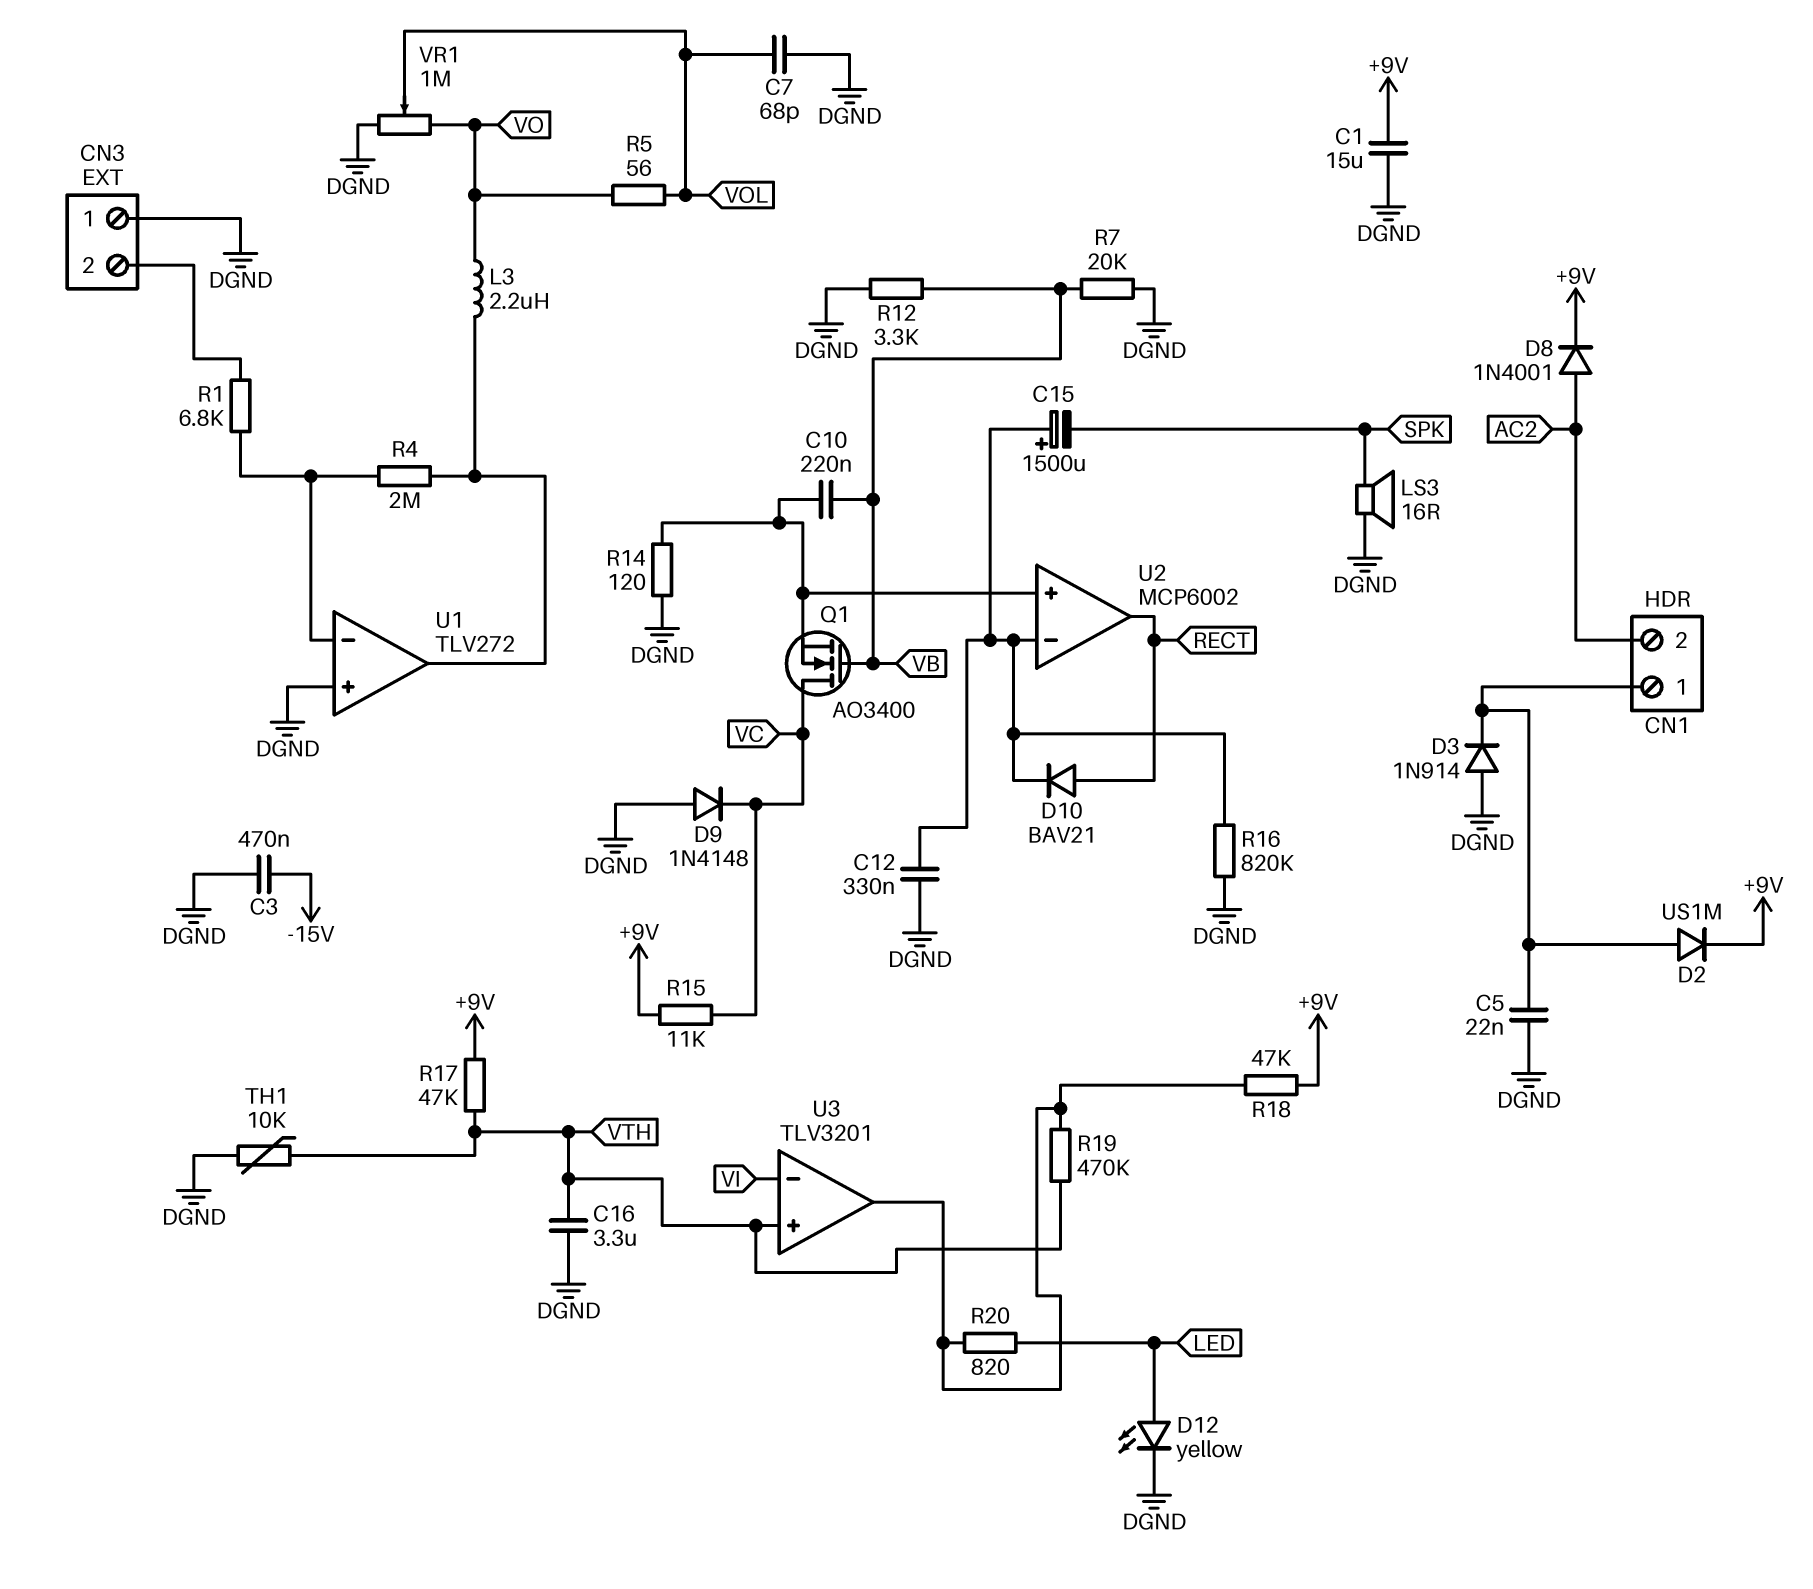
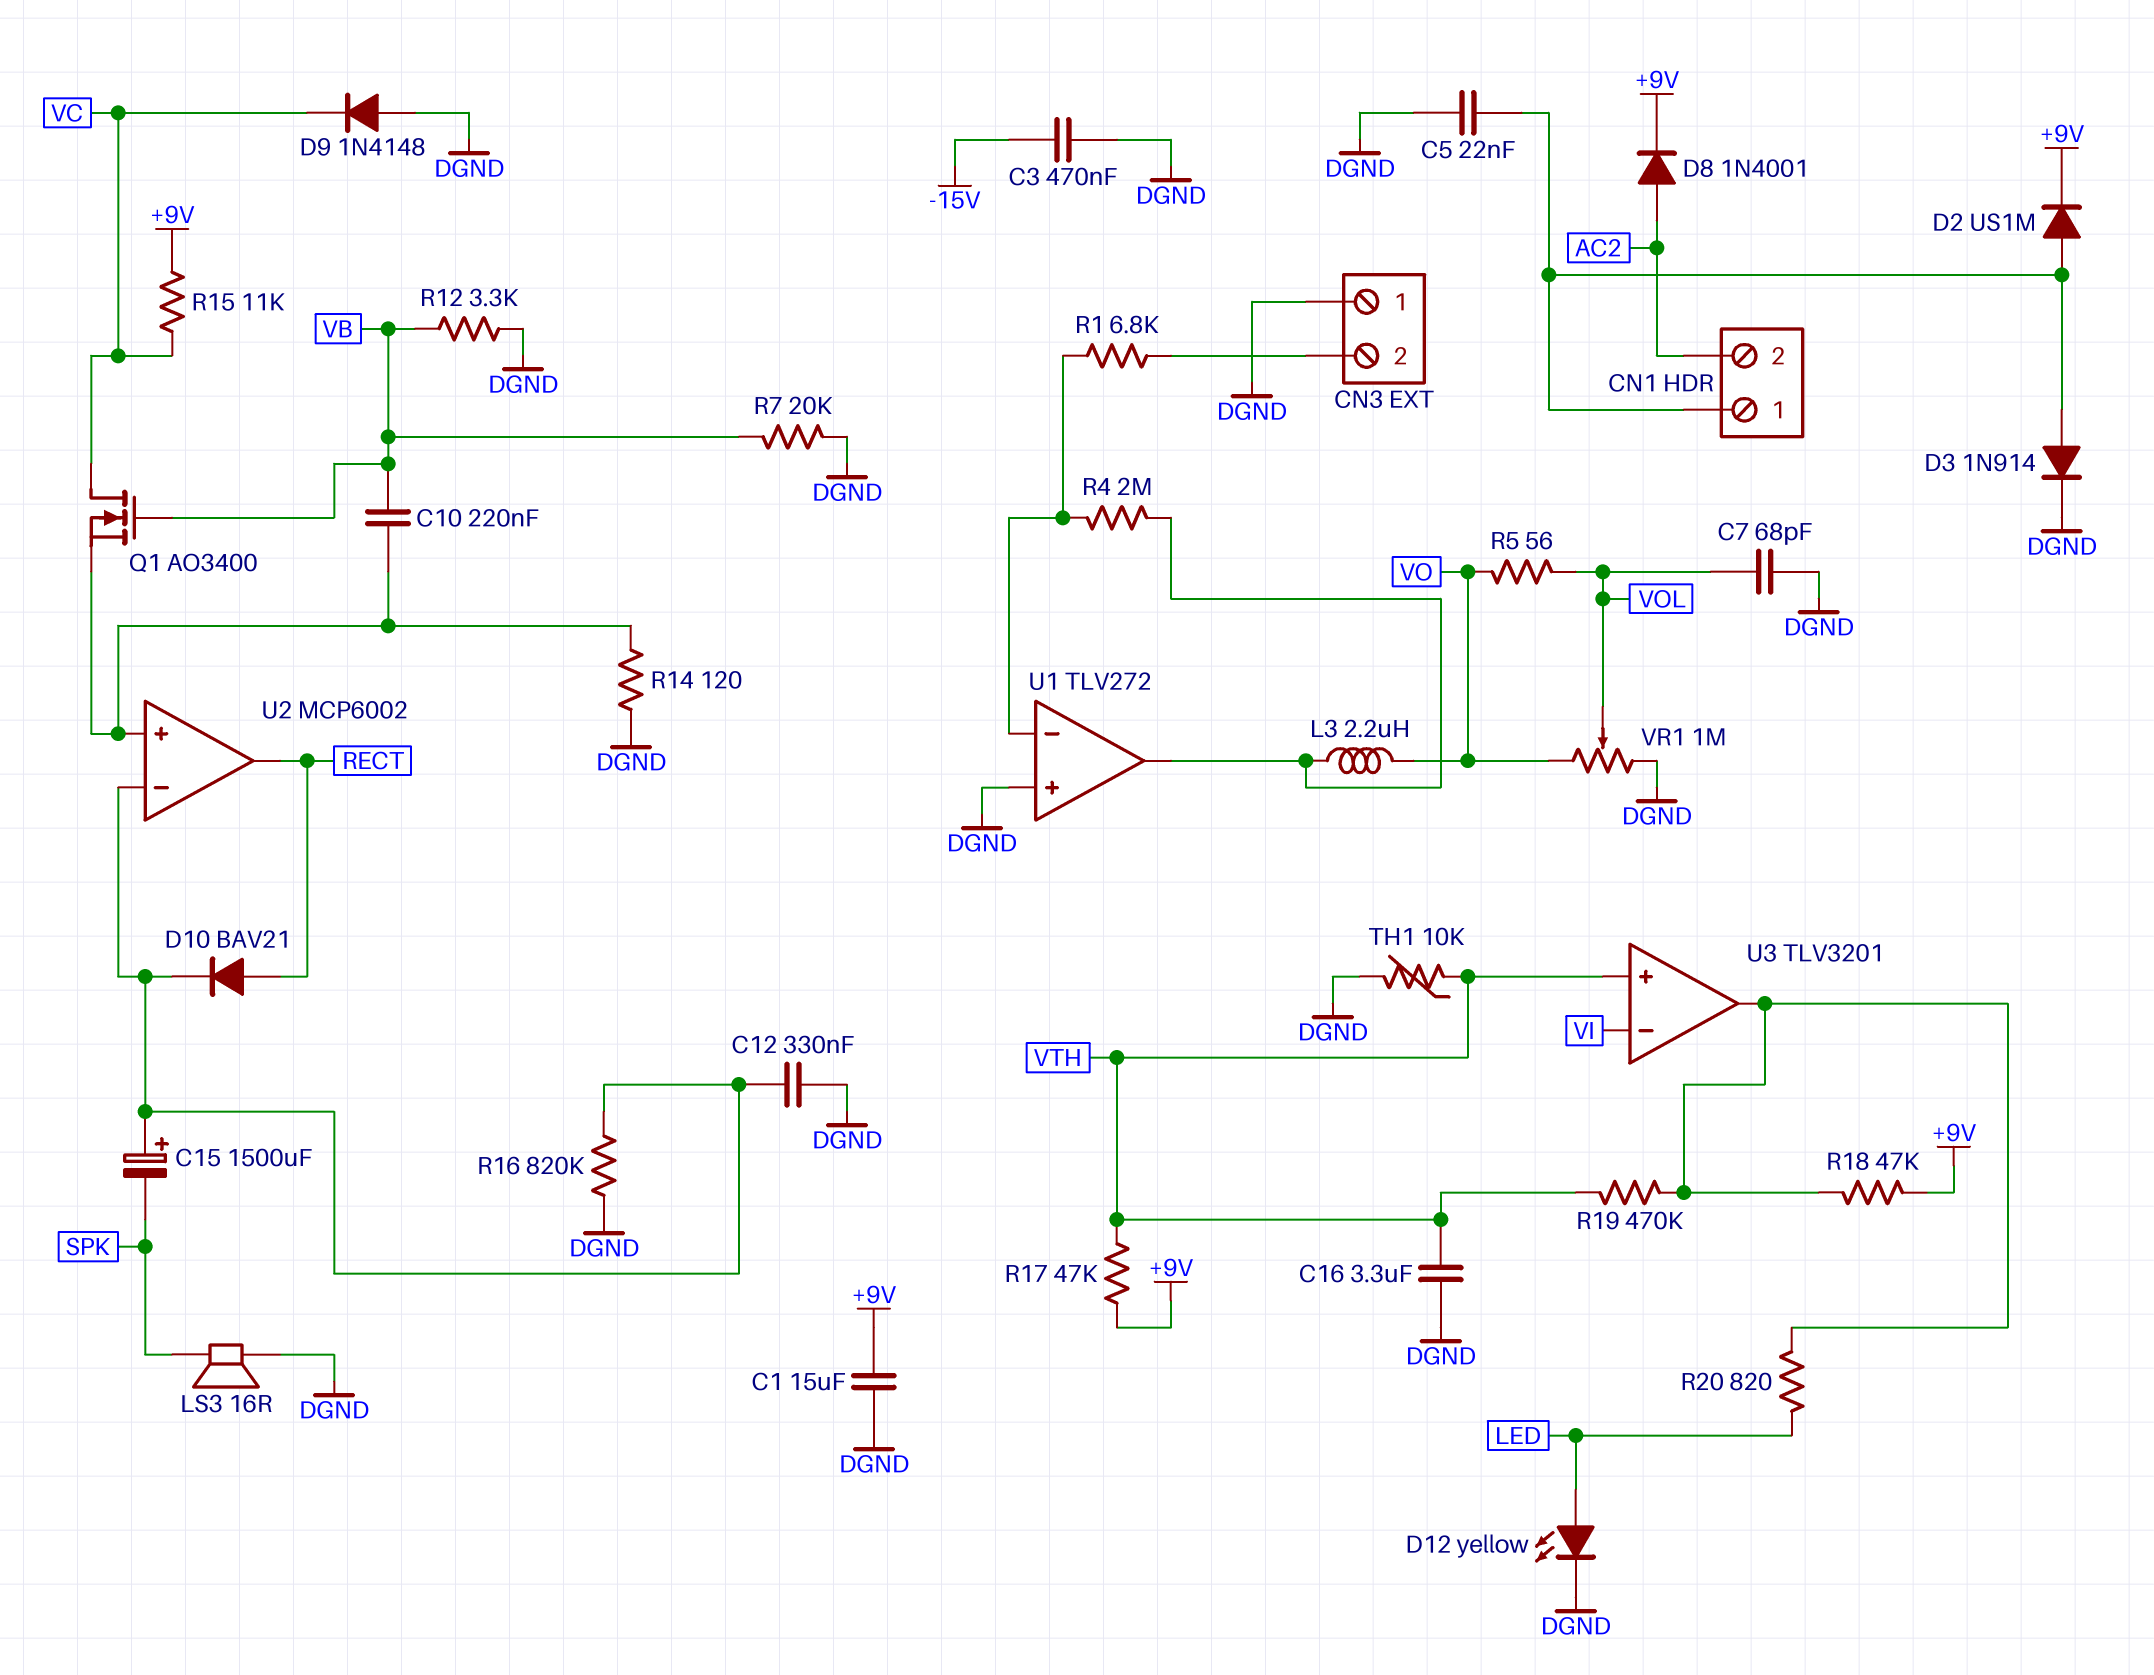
D3: diode 1N914 (A DGND, K CN1/1) -> diode 1N914 (A CN1/1, K DGND)

